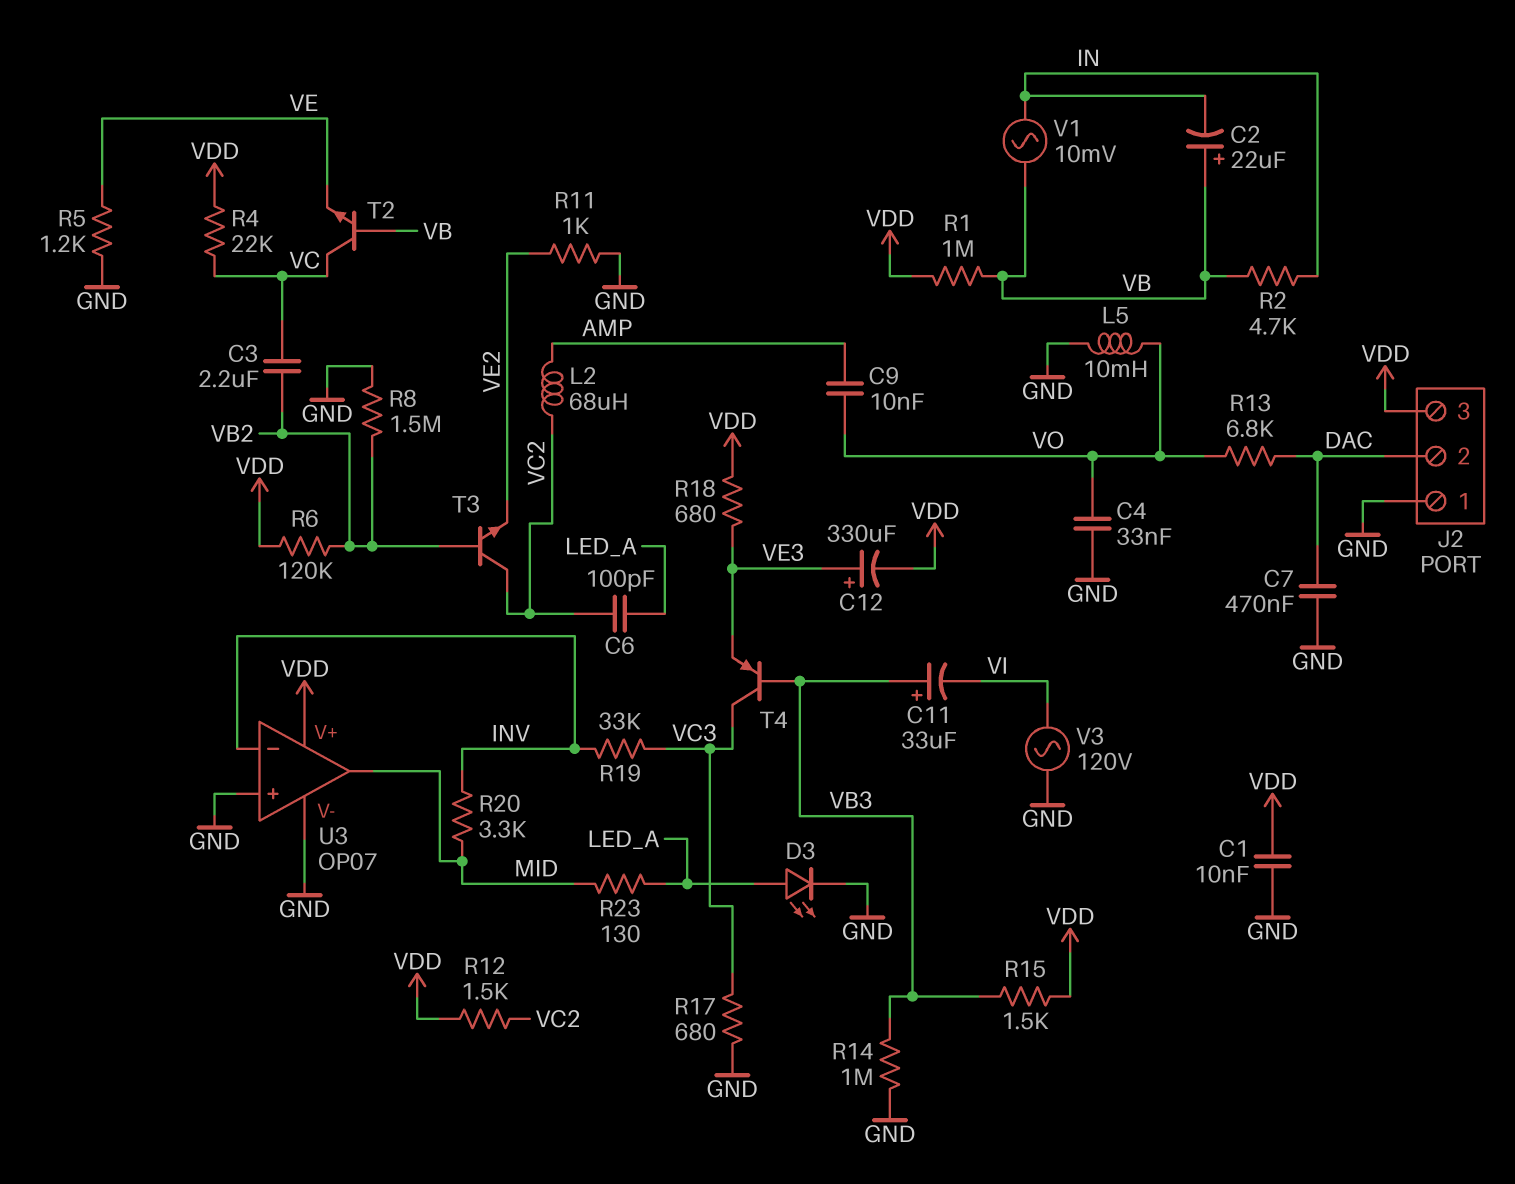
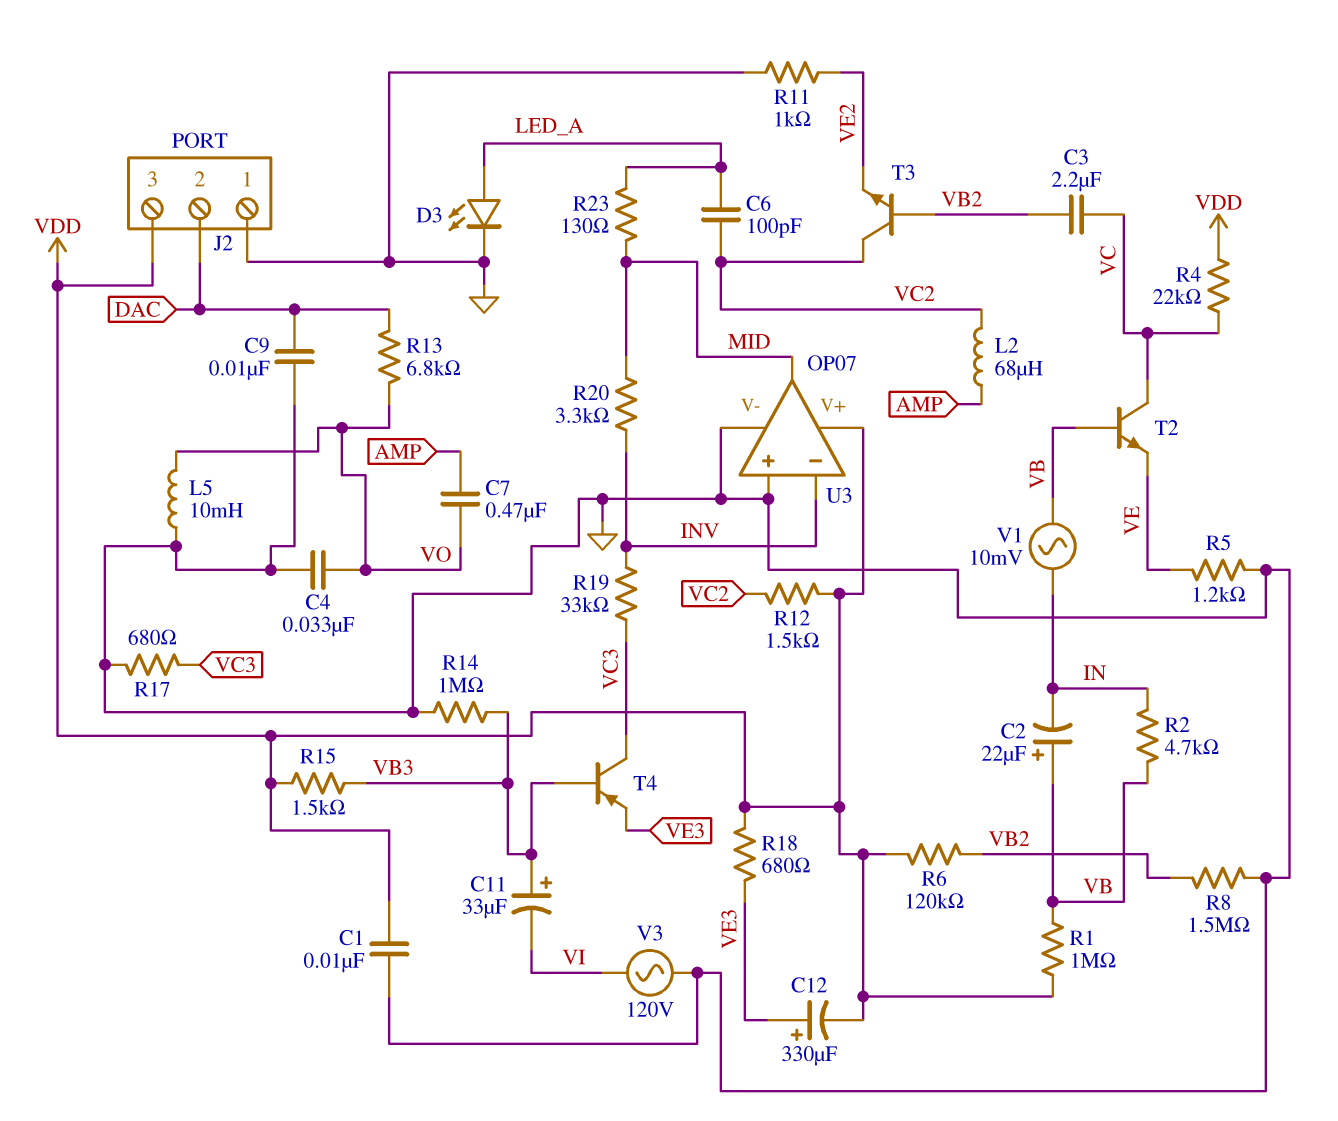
C7: 470nF (DAC, GND) -> 470nF (AMP, VO)
C9: 10nF (AMP, VO) -> 10nF (DAC, GND)

